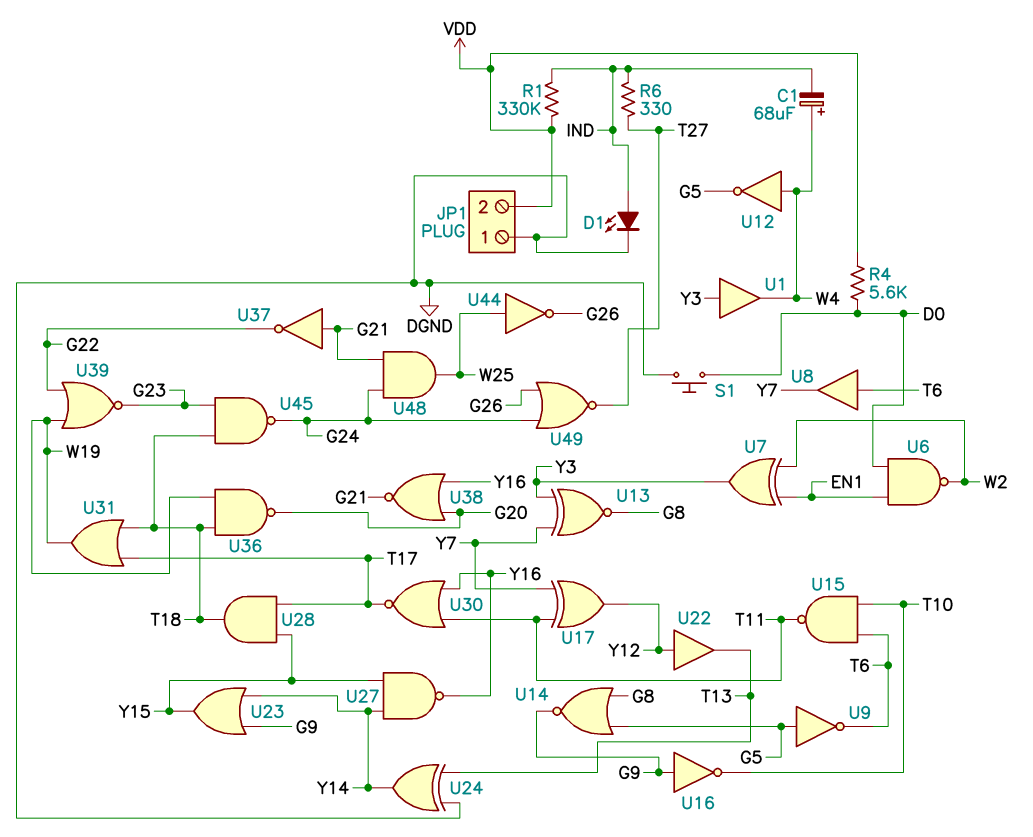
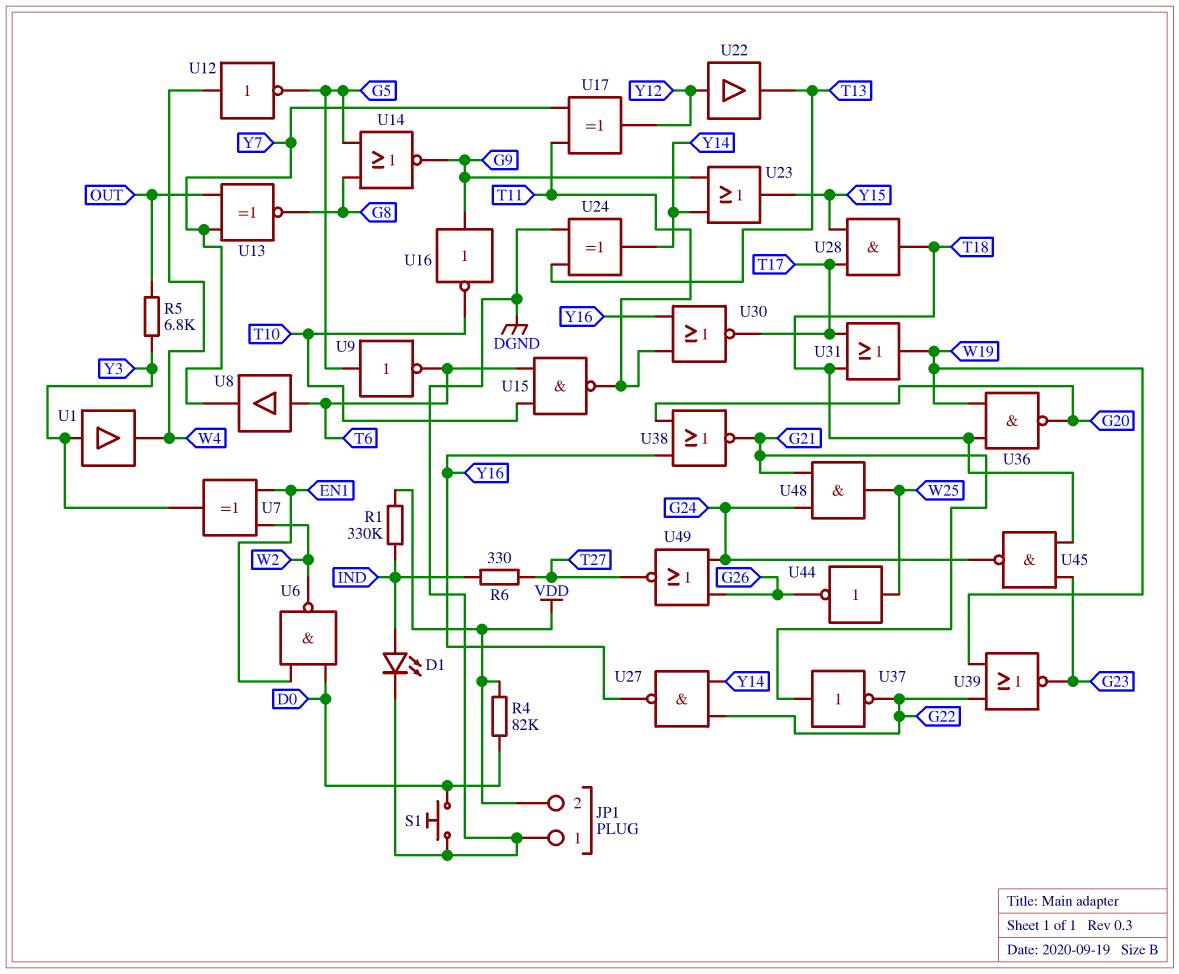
C1: 68uF (plus W4, minus IND) -> none
R4: 5.6k (D0, VDD) -> 82k (D0, VDD)
R5: none -> 6.8k (OUT, Y3)
U13: XNOR (in Y3, in Y7, out G8) -> XNOR (in OUT, in Y7, out G8)
U27: NAND (in Y14, in Y15, out Y16) -> NAND (in G22, in Y14, out Y16)

